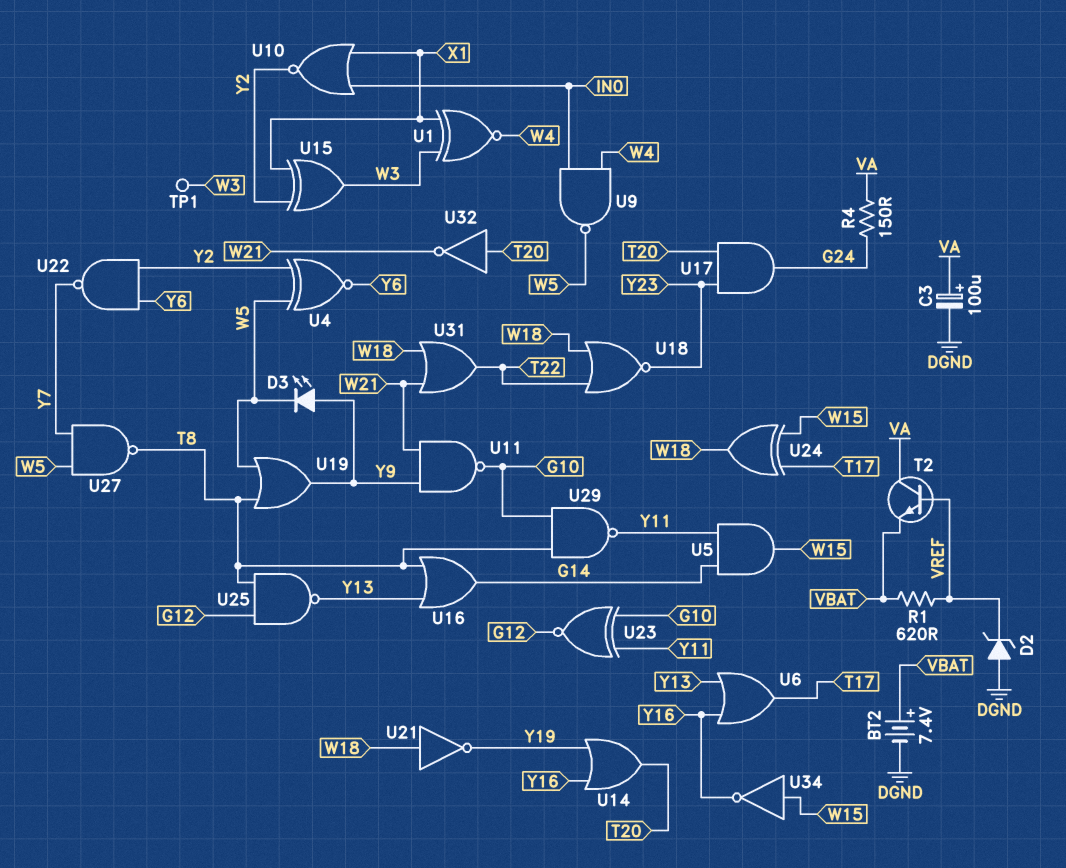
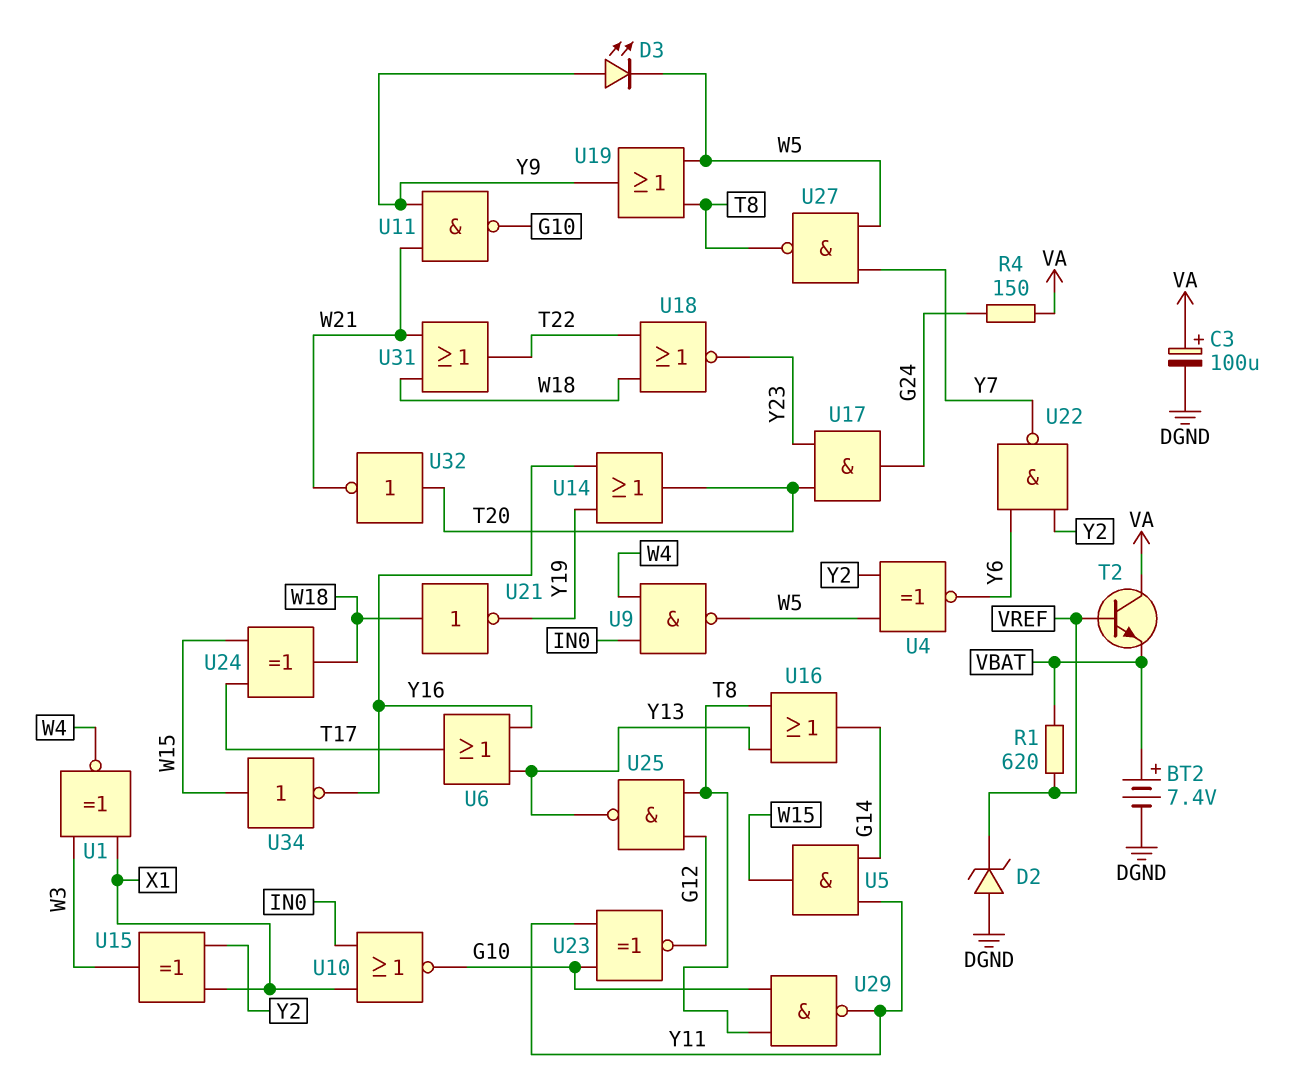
TP1: test point (W3) -> none
U10: NOR (in IN0, in X1, out Y2) -> NOR (in IN0, in X1, out G10)

